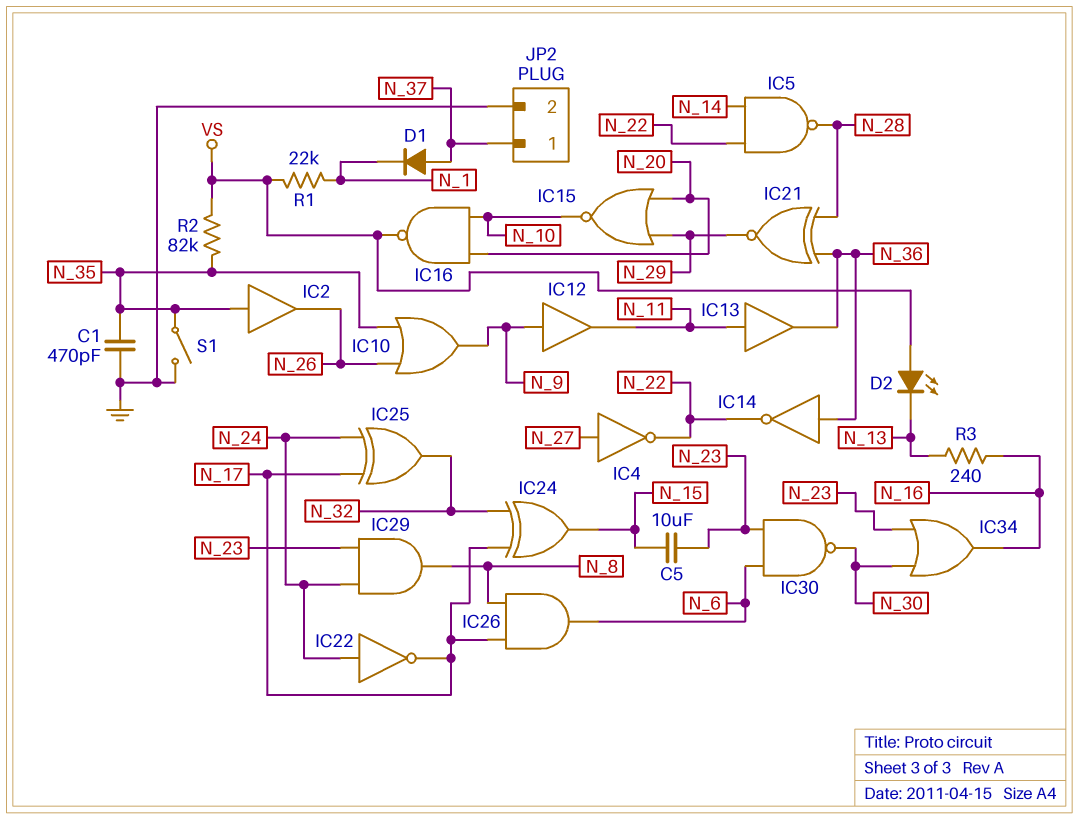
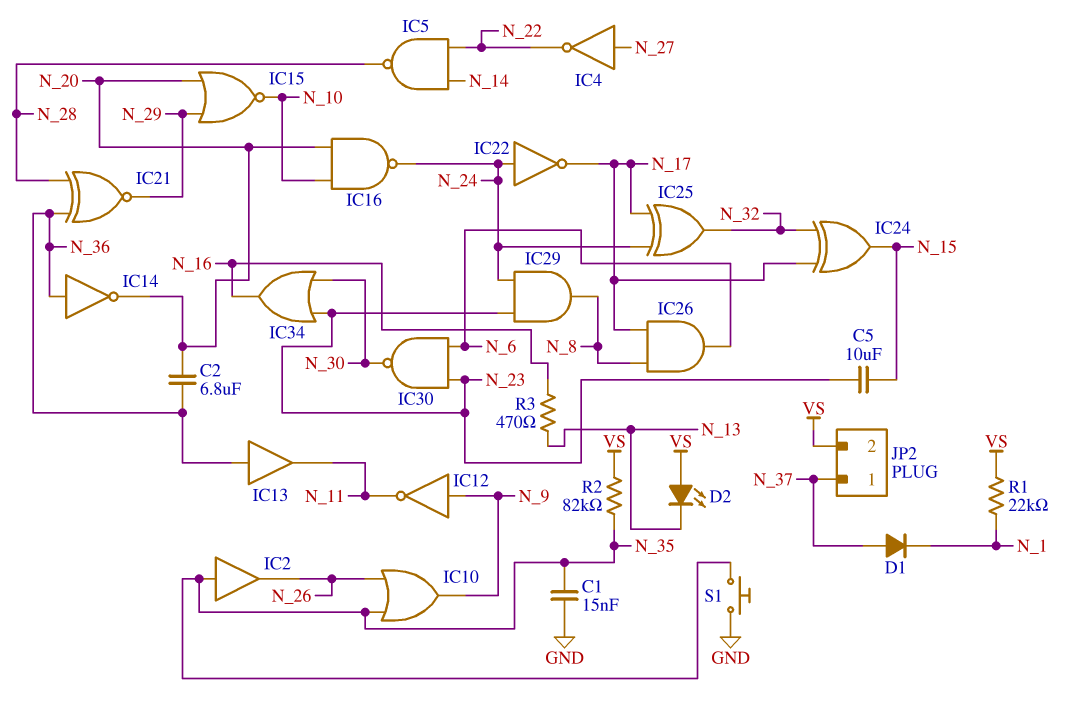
C1: 470pF (GND, N_35) -> 15nF (GND, N_35)
C2: none -> 6.8uF (N_20, N_36)
IC12: buffer (in N_9, out N_11) -> NOT (in N_9, out N_11)
IC13: buffer (in N_11, out N_36) -> buffer (in N_36, out N_11)
IC14: NOT (in N_36, out N_22) -> NOT (in N_36, out N_20)
IC16: NAND (in N_10, in N_20, out VS) -> NAND (in N_10, in N_20, out N_24)
JP2 pin 2: GND -> VS
R3: 240 (N_13, N_16) -> 470 (N_13, N_16)
S1: switch (GND, N_35) -> button (GND, N_35)

